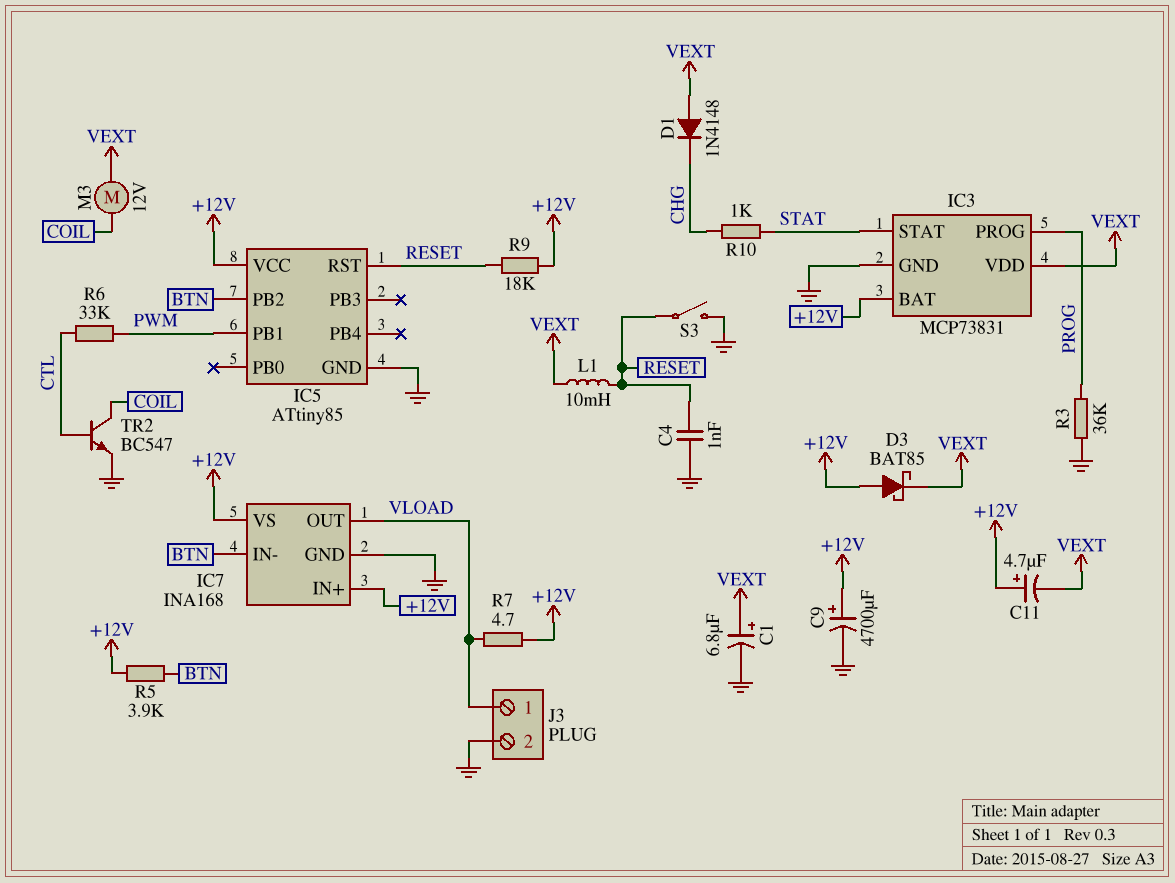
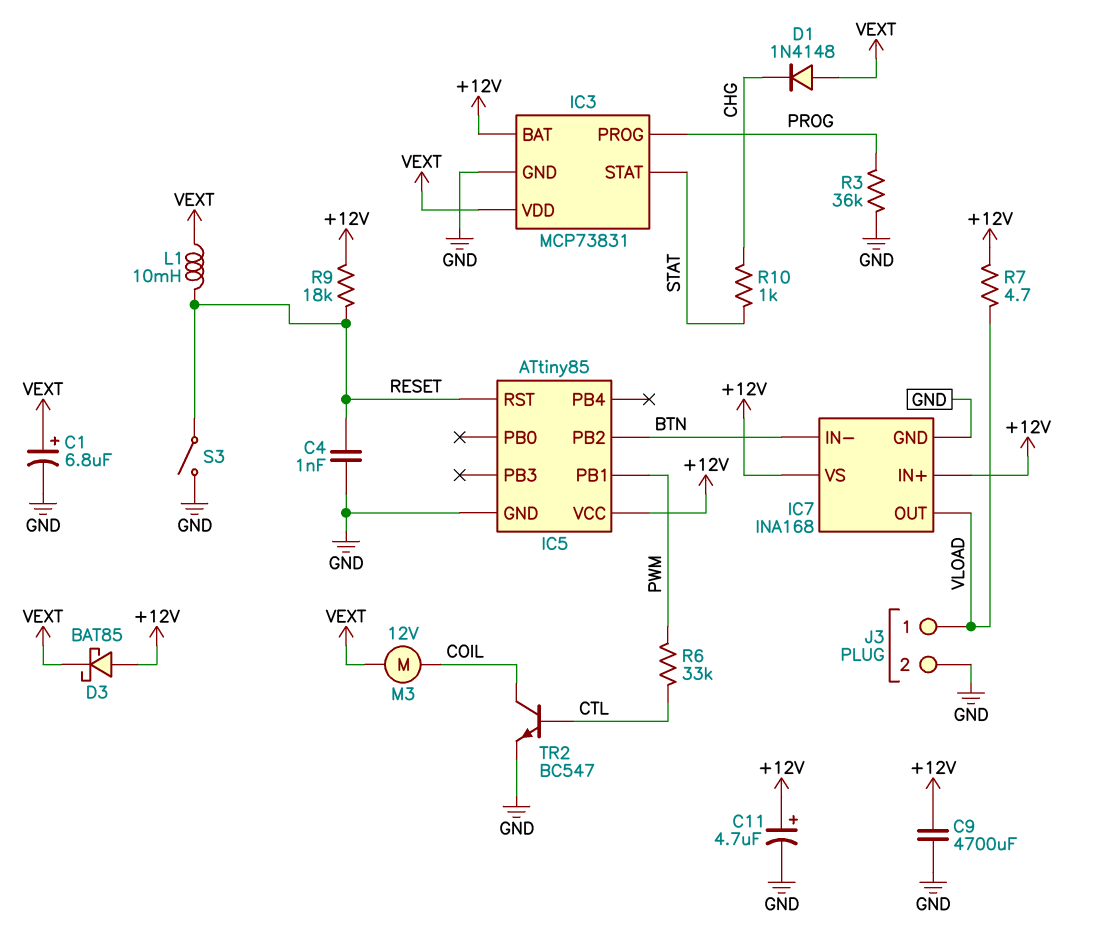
C9: 4700uF (plus +12V, minus GND) -> 4700uF (+12V, GND)
C11: 4.7uF (plus +12V, minus VEXT) -> 4.7uF (plus +12V, minus GND)
R5: 3.9k (+12V, BTN) -> none

